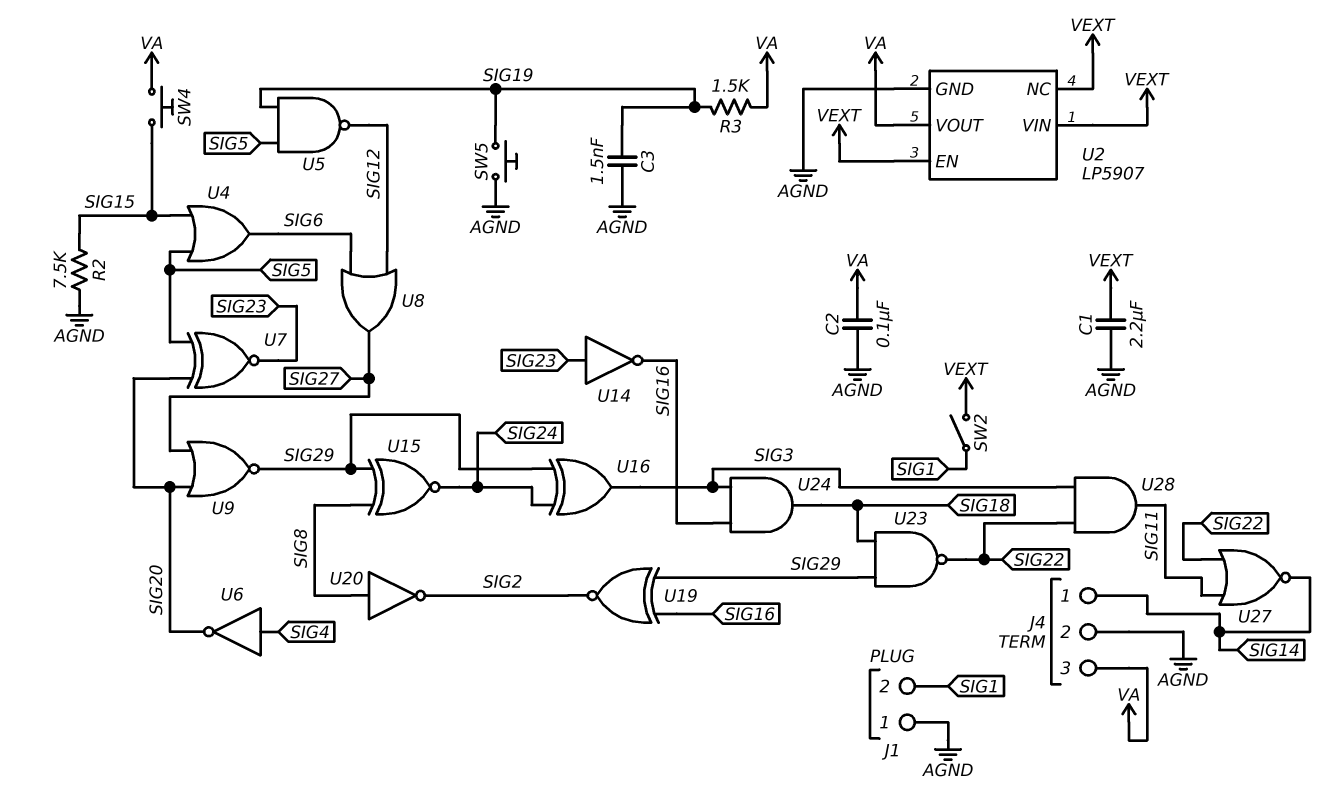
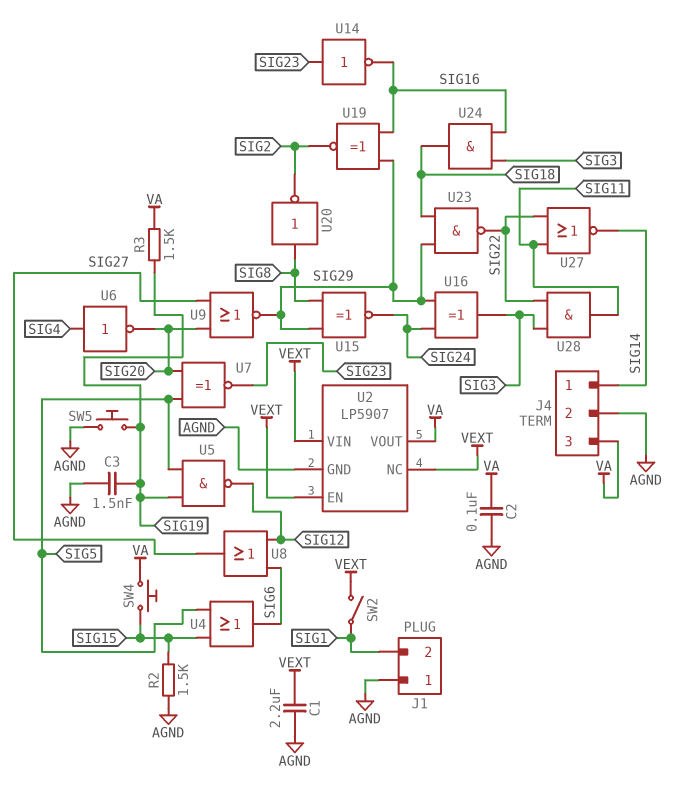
R2: 7.5k (AGND, SIG15) -> 1.5k (AGND, SIG15)

